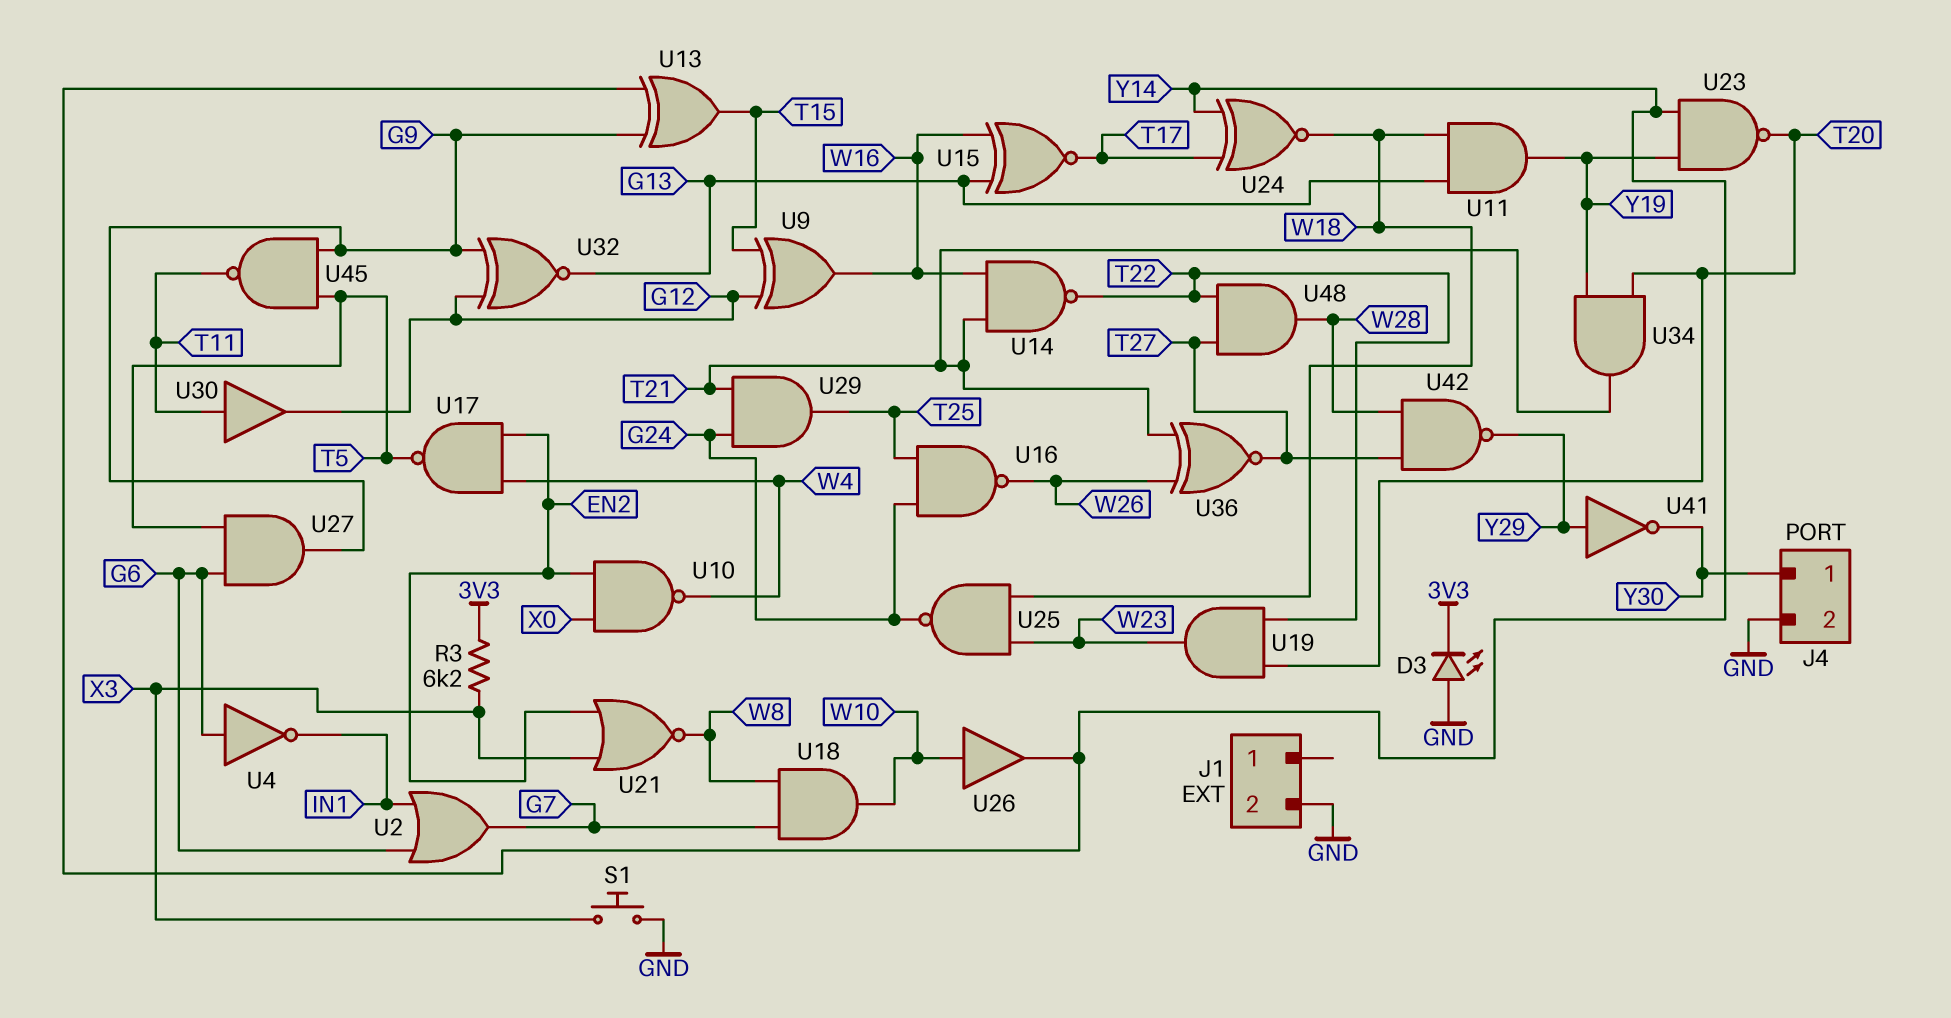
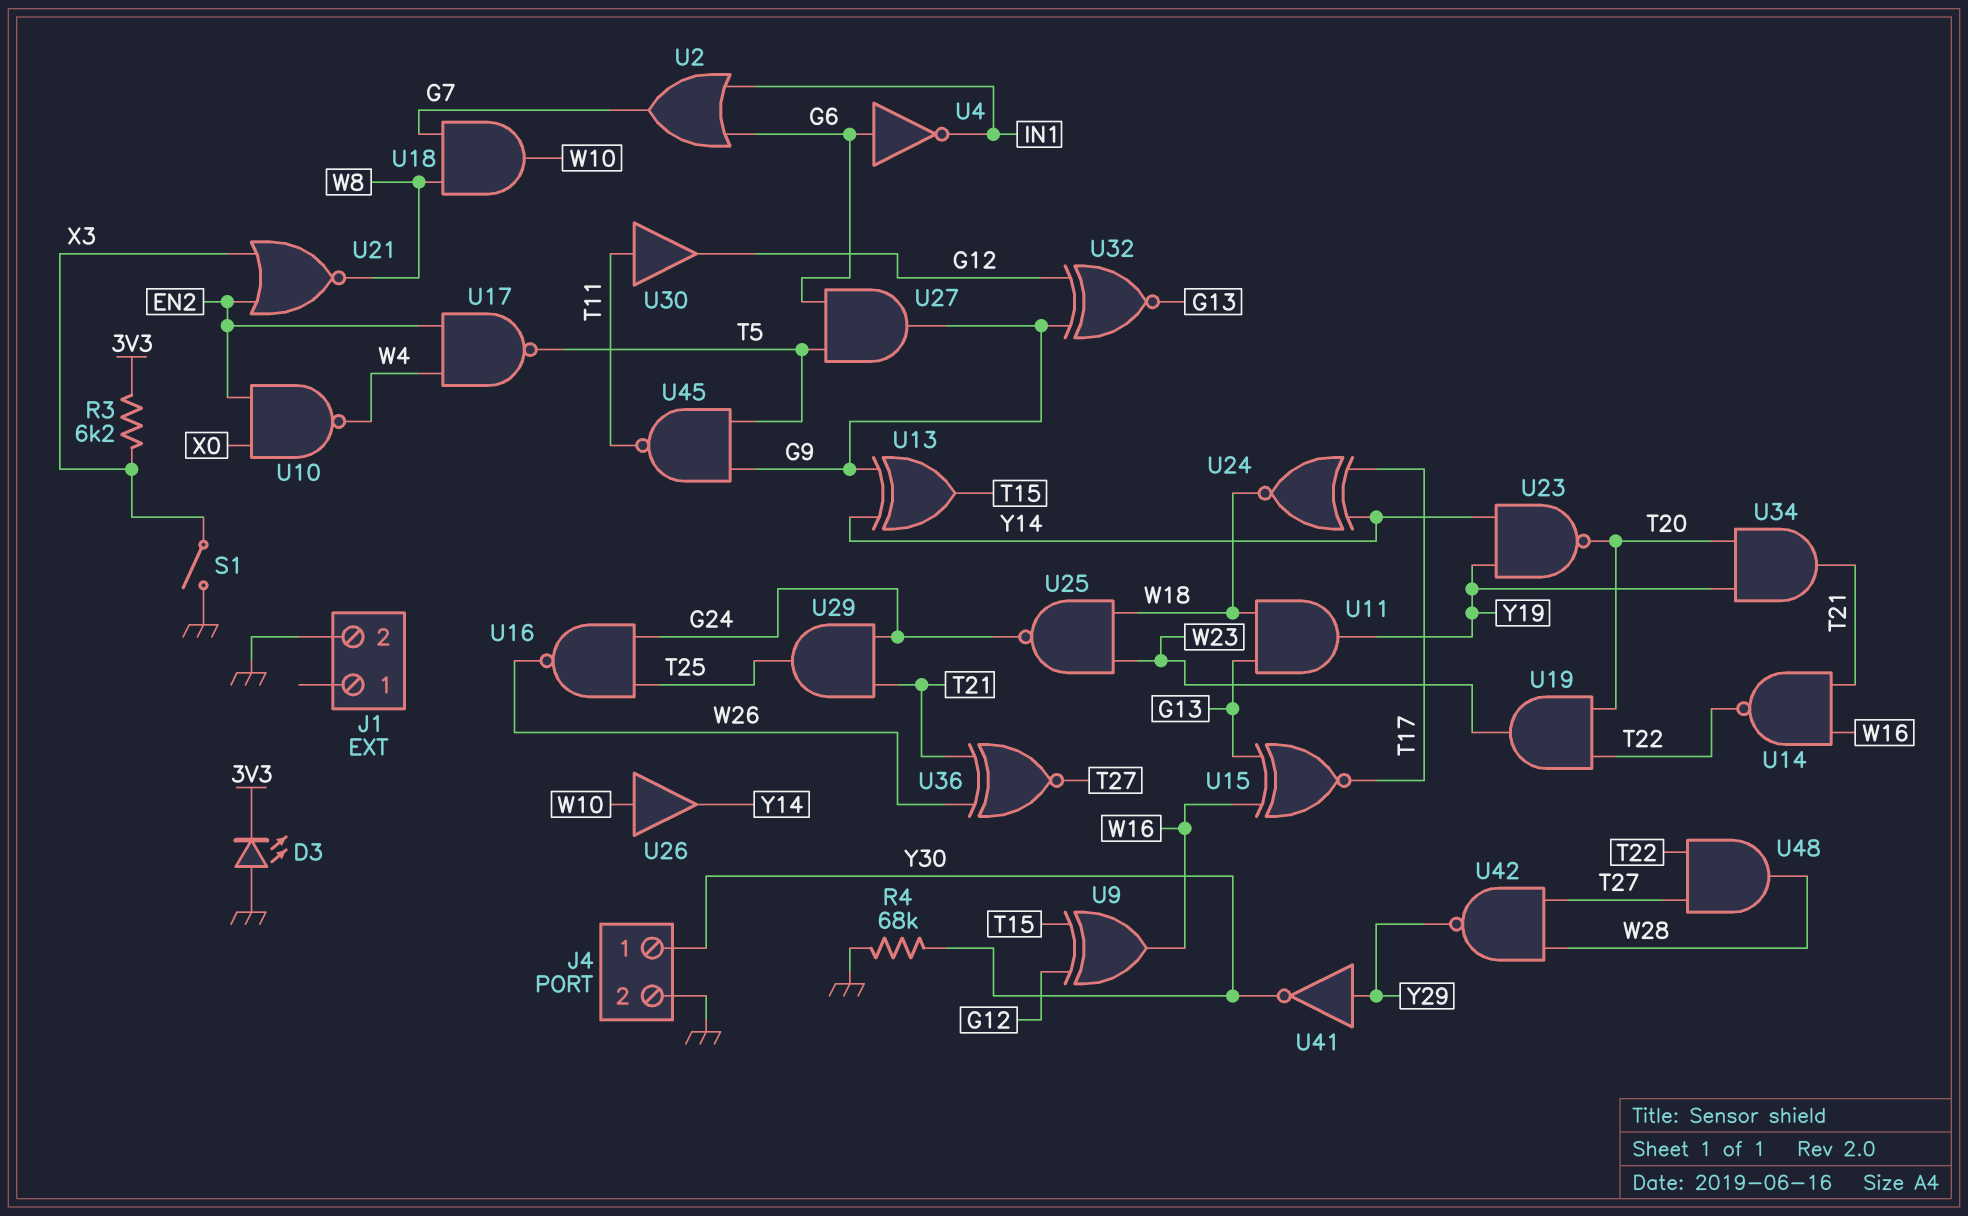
R4: none -> 68k (GND, Y30)
S1: button (GND, X3) -> switch (GND, X3)

